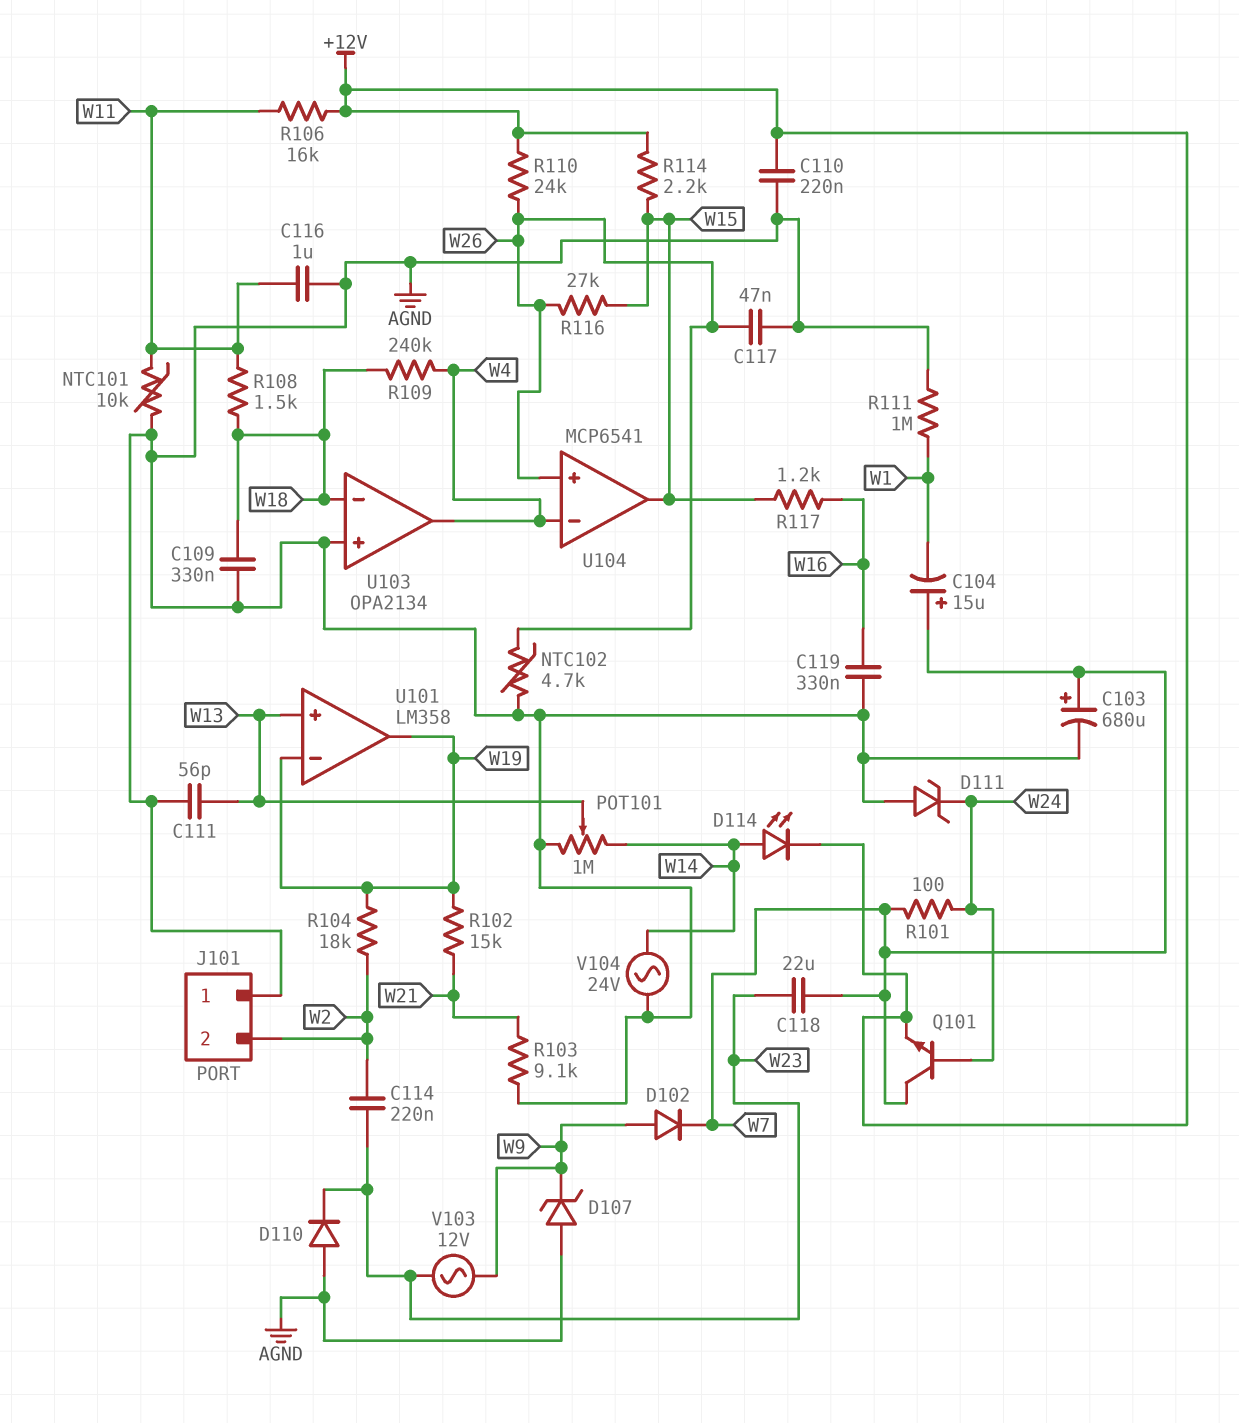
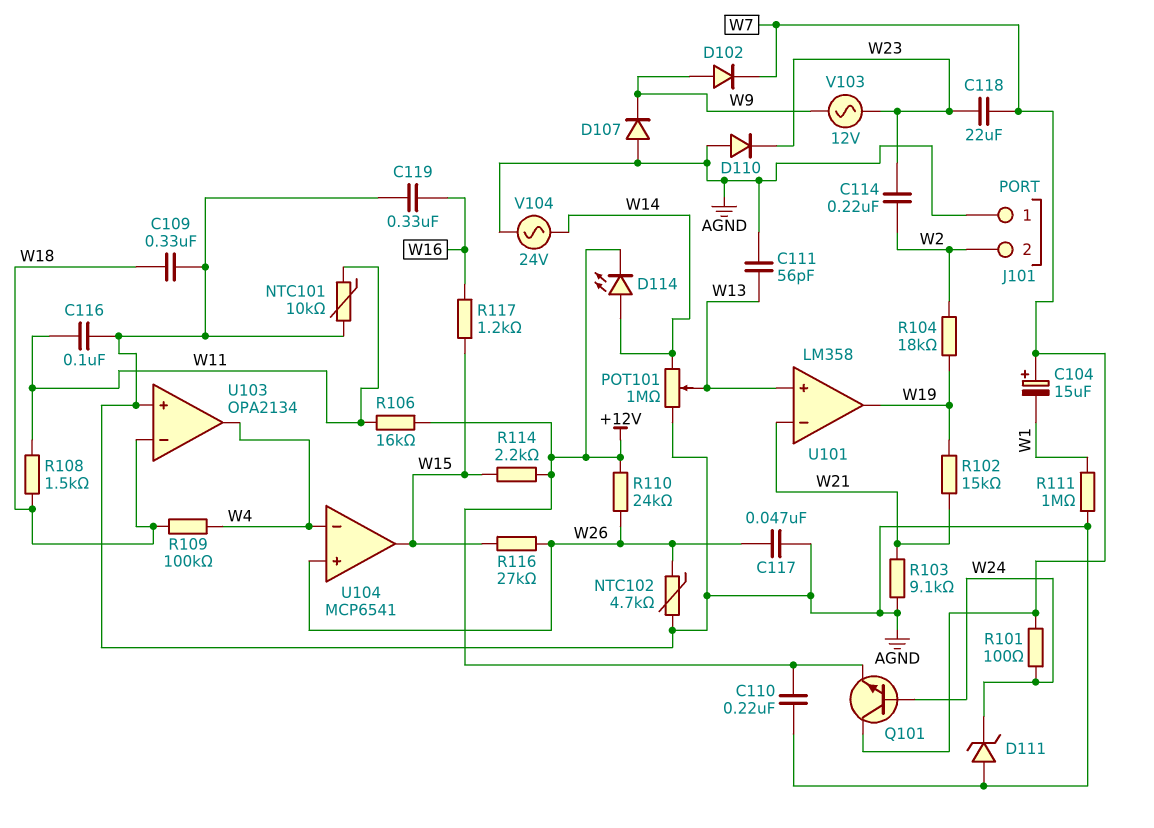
C103: 680uF (plus W7, minus AGND) -> none
C116: 1uF (AGND, W11) -> 100nF (AGND, W11)
D107: zener (A AGND, K W9) -> diode (A AGND, K W9)
R109: 240k (W4, W18) -> 100k (W4, W18)
U101 pin in-: W19 -> W21

